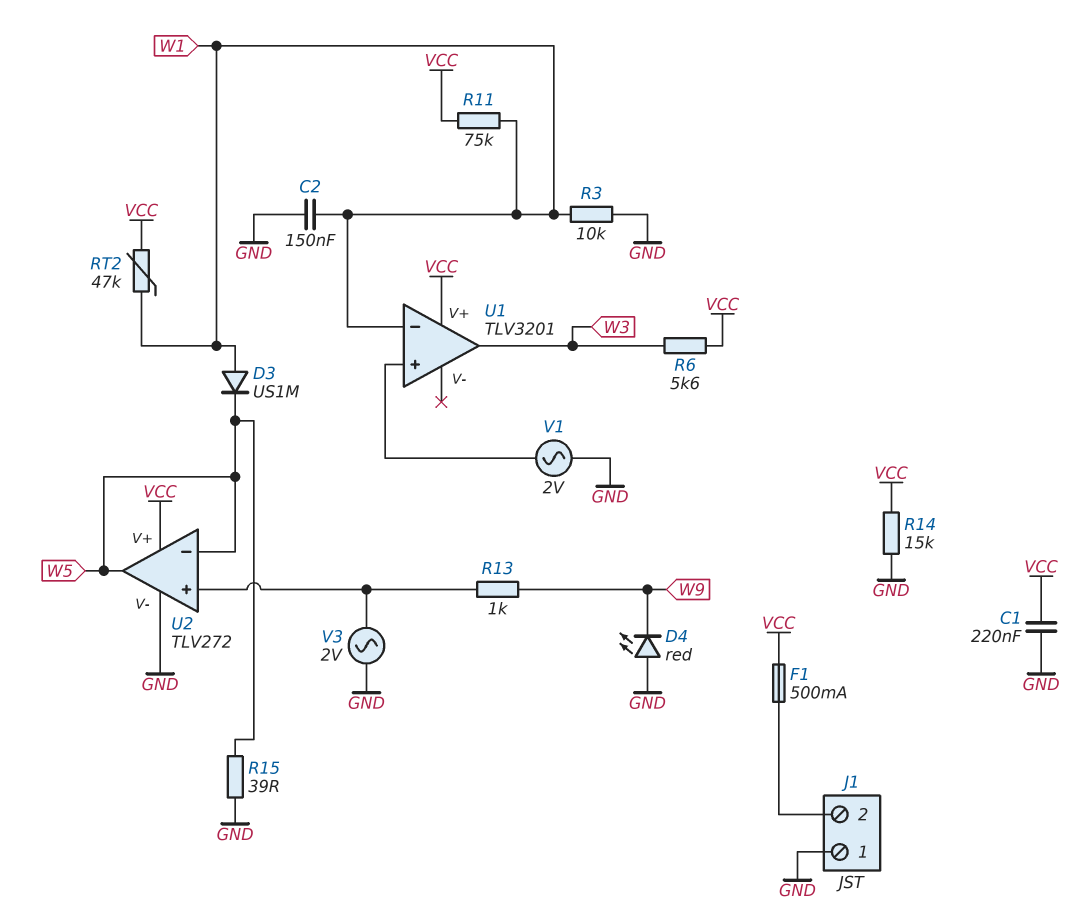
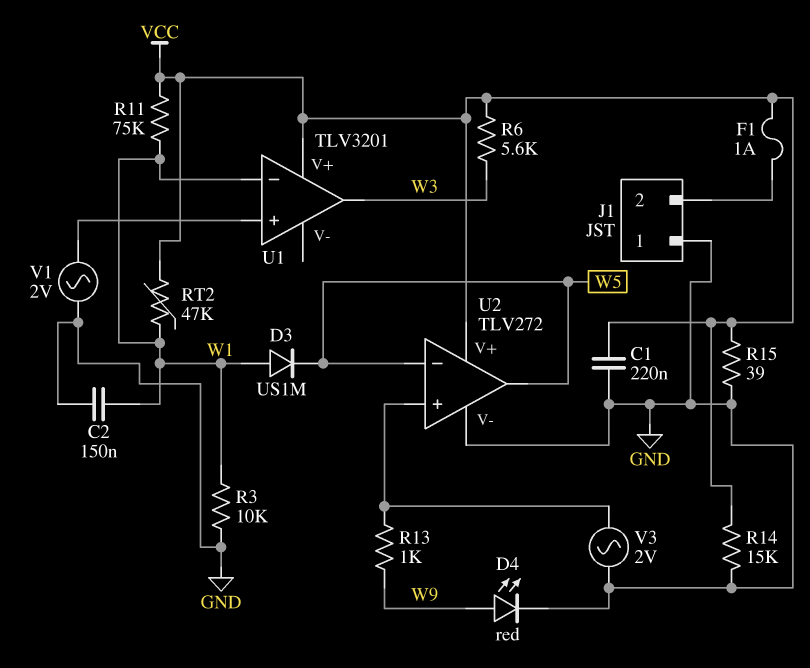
D4: LED red (A GND, K W9) -> LED red (A W9, K GND)
F1: 500mA (J1/2, VCC) -> 1A (J1/2, VCC)
R15: 39 (GND, W5) -> 39 (GND, VCC)

